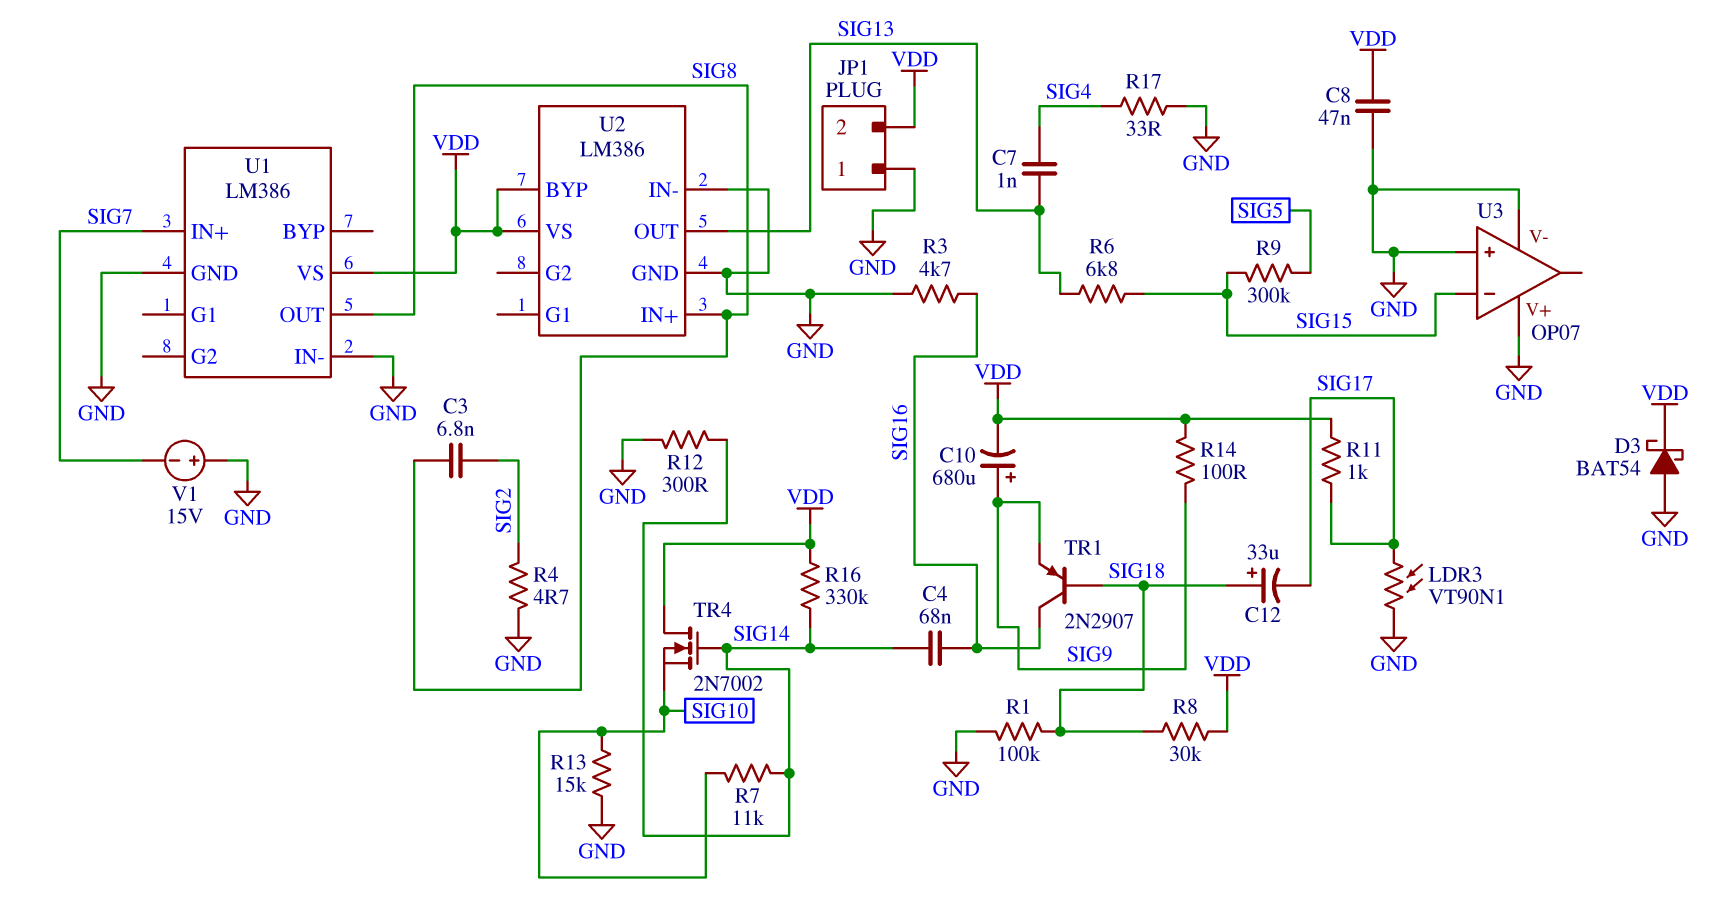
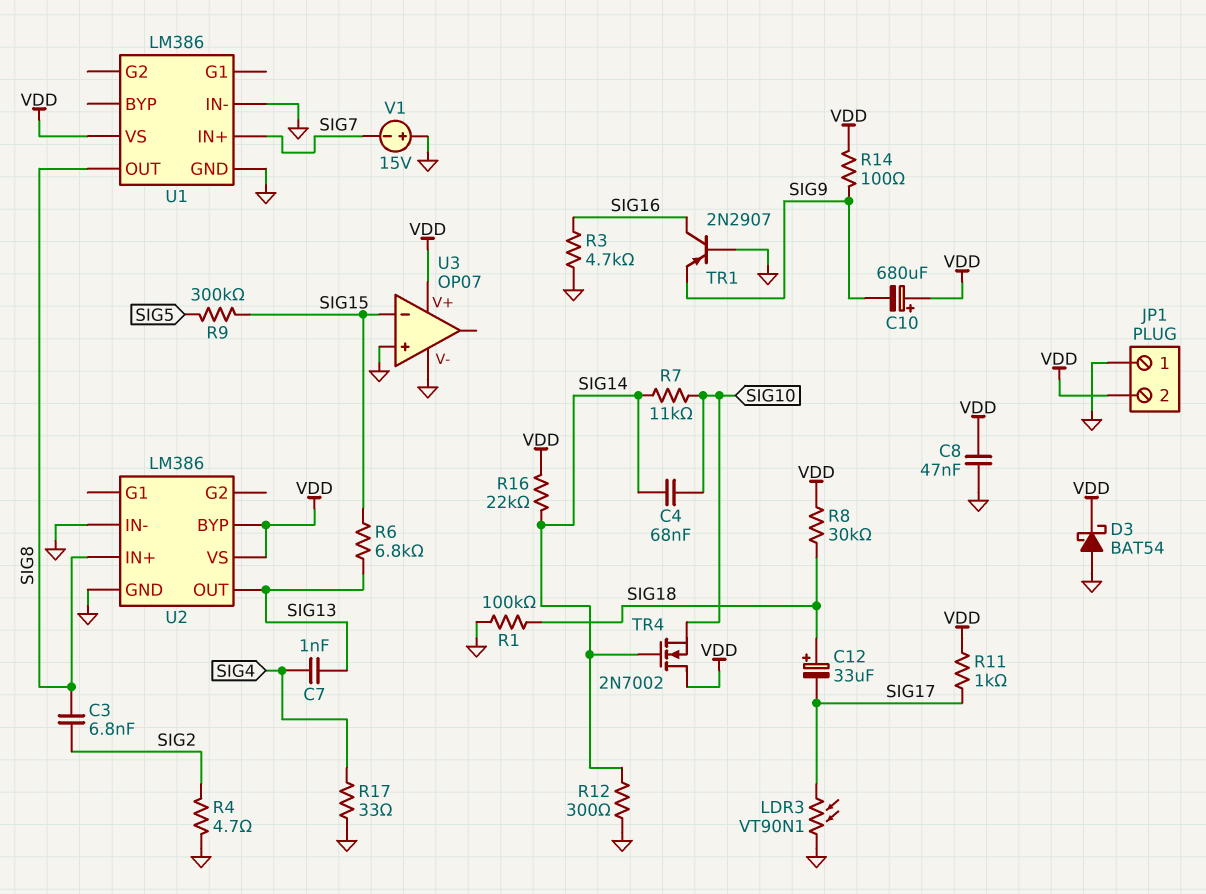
C4: 68nF (SIG14, SIG16) -> 68nF (SIG10, SIG14)
C10: 680uF (plus SIG9, minus VDD) -> 680uF (plus VDD, minus SIG9)
R13: 15k (GND, SIG10) -> none
R16: 330k (SIG14, VDD) -> 22k (SIG14, VDD)
TR1: PNP 2N2907 (B SIG18, C SIG16, E SIG9) -> PNP 2N2907 (B GND, C SIG16, E SIG9)
U3 pin V+: GND -> VDD

